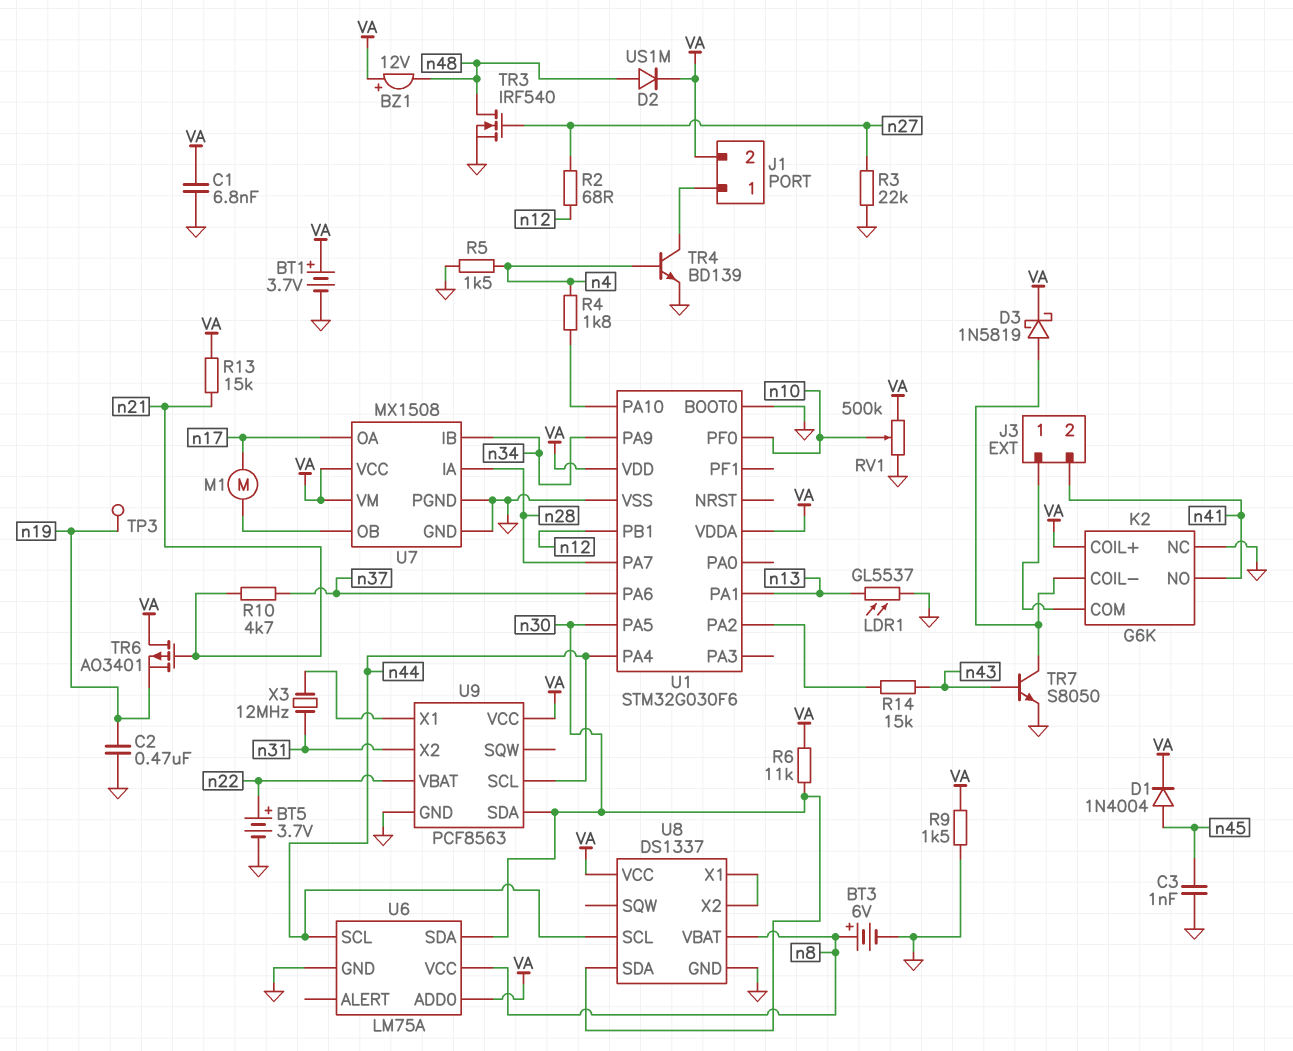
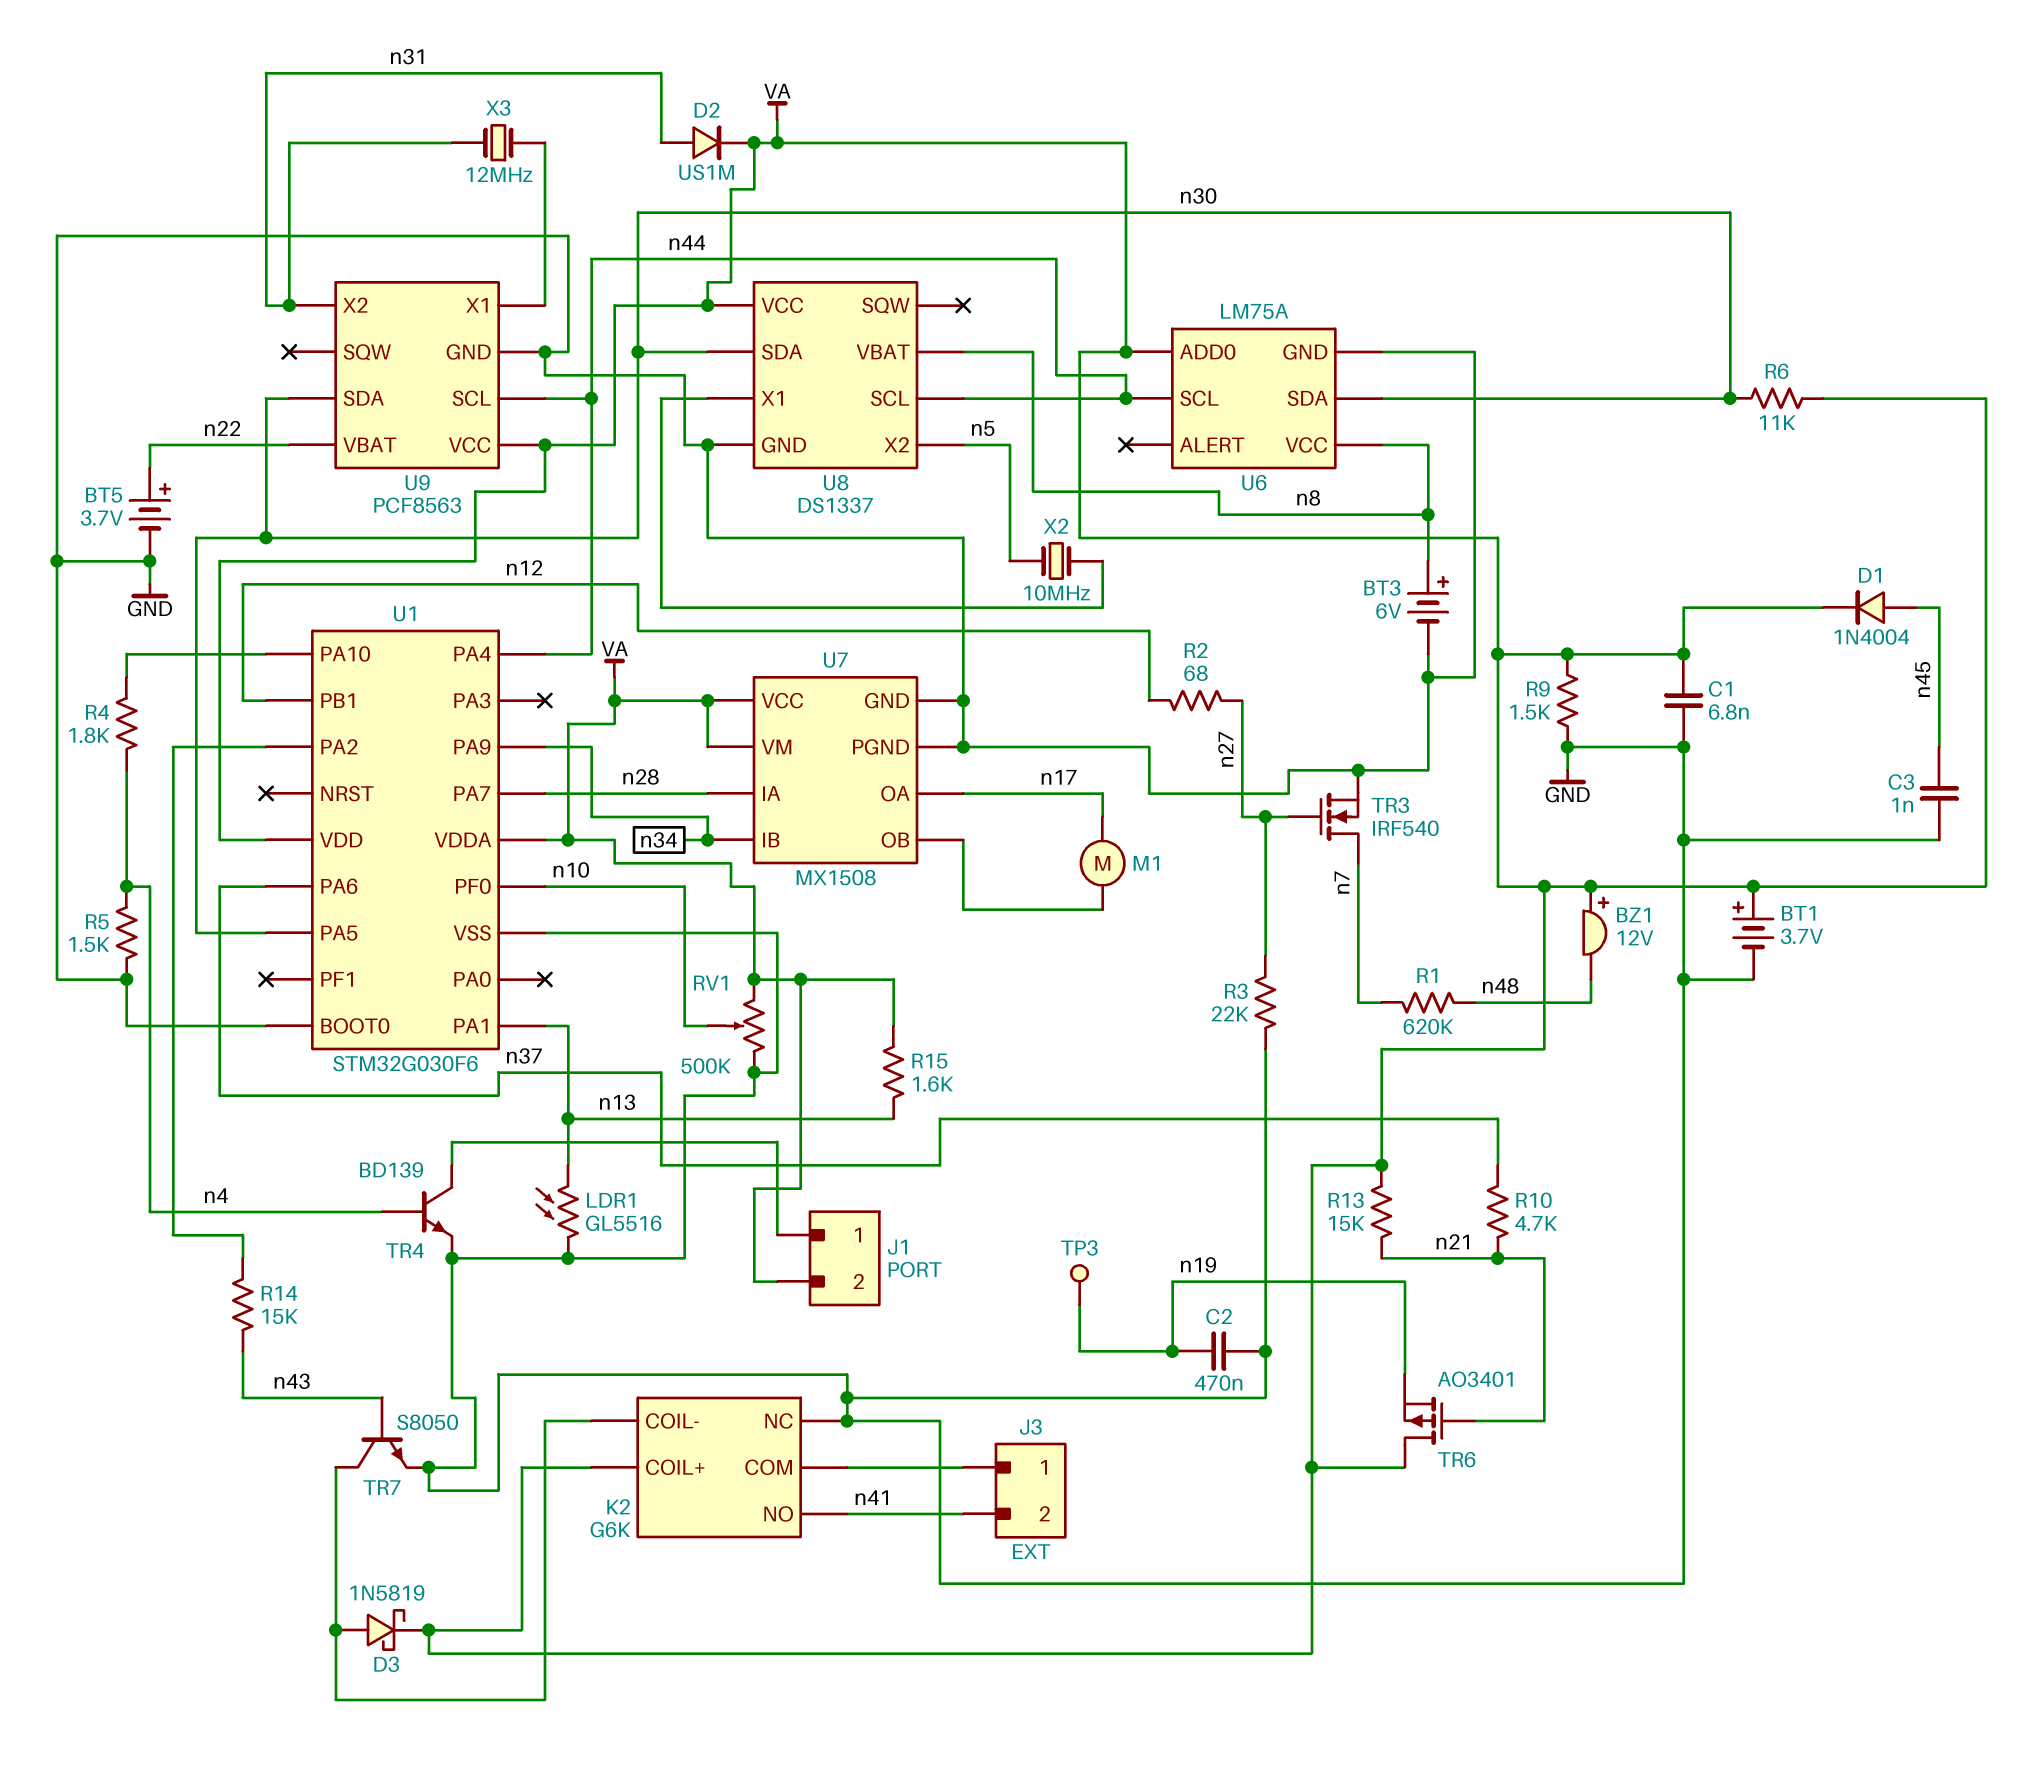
D2: diode US1M (A n48, K VA) -> diode US1M (A n31, K VA)
LDR1: GL5537 (GND, n13) -> GL5516 (GND, n13)
R1: none -> 620k (n7, n48)
R15: none -> 1.6k (VA, n13)
TR3: NMOS IRF540 (G n27, D n48, S GND) -> NMOS IRF540 (G n27, D n7, S GND)
U8 pin X2: U8/X1 -> n5
X2: none -> 10MHz (U8/X1, n5)

